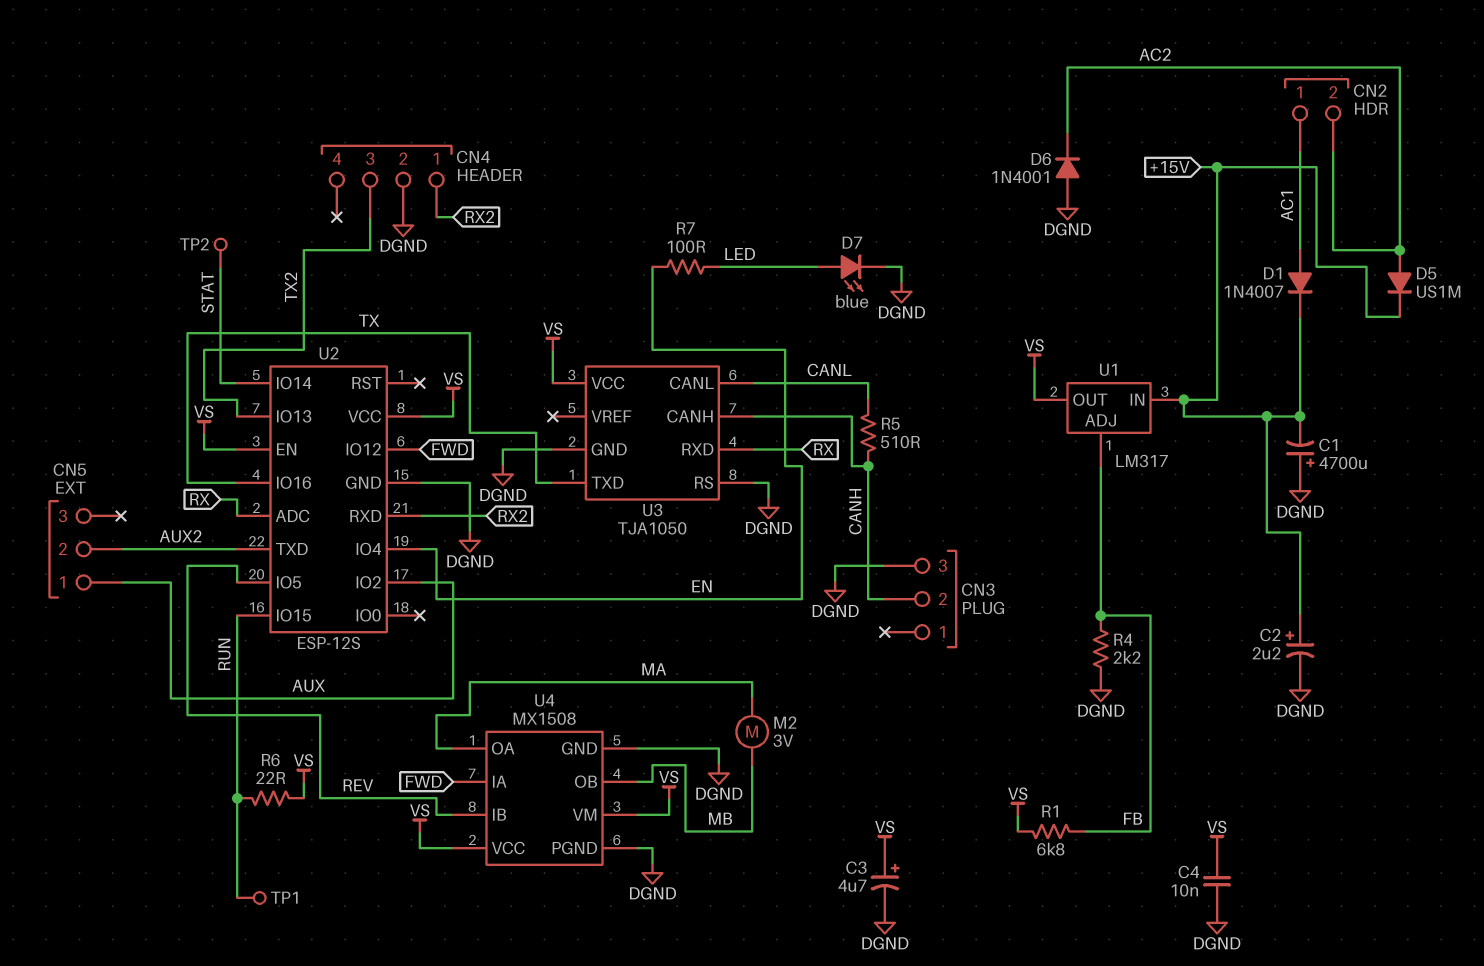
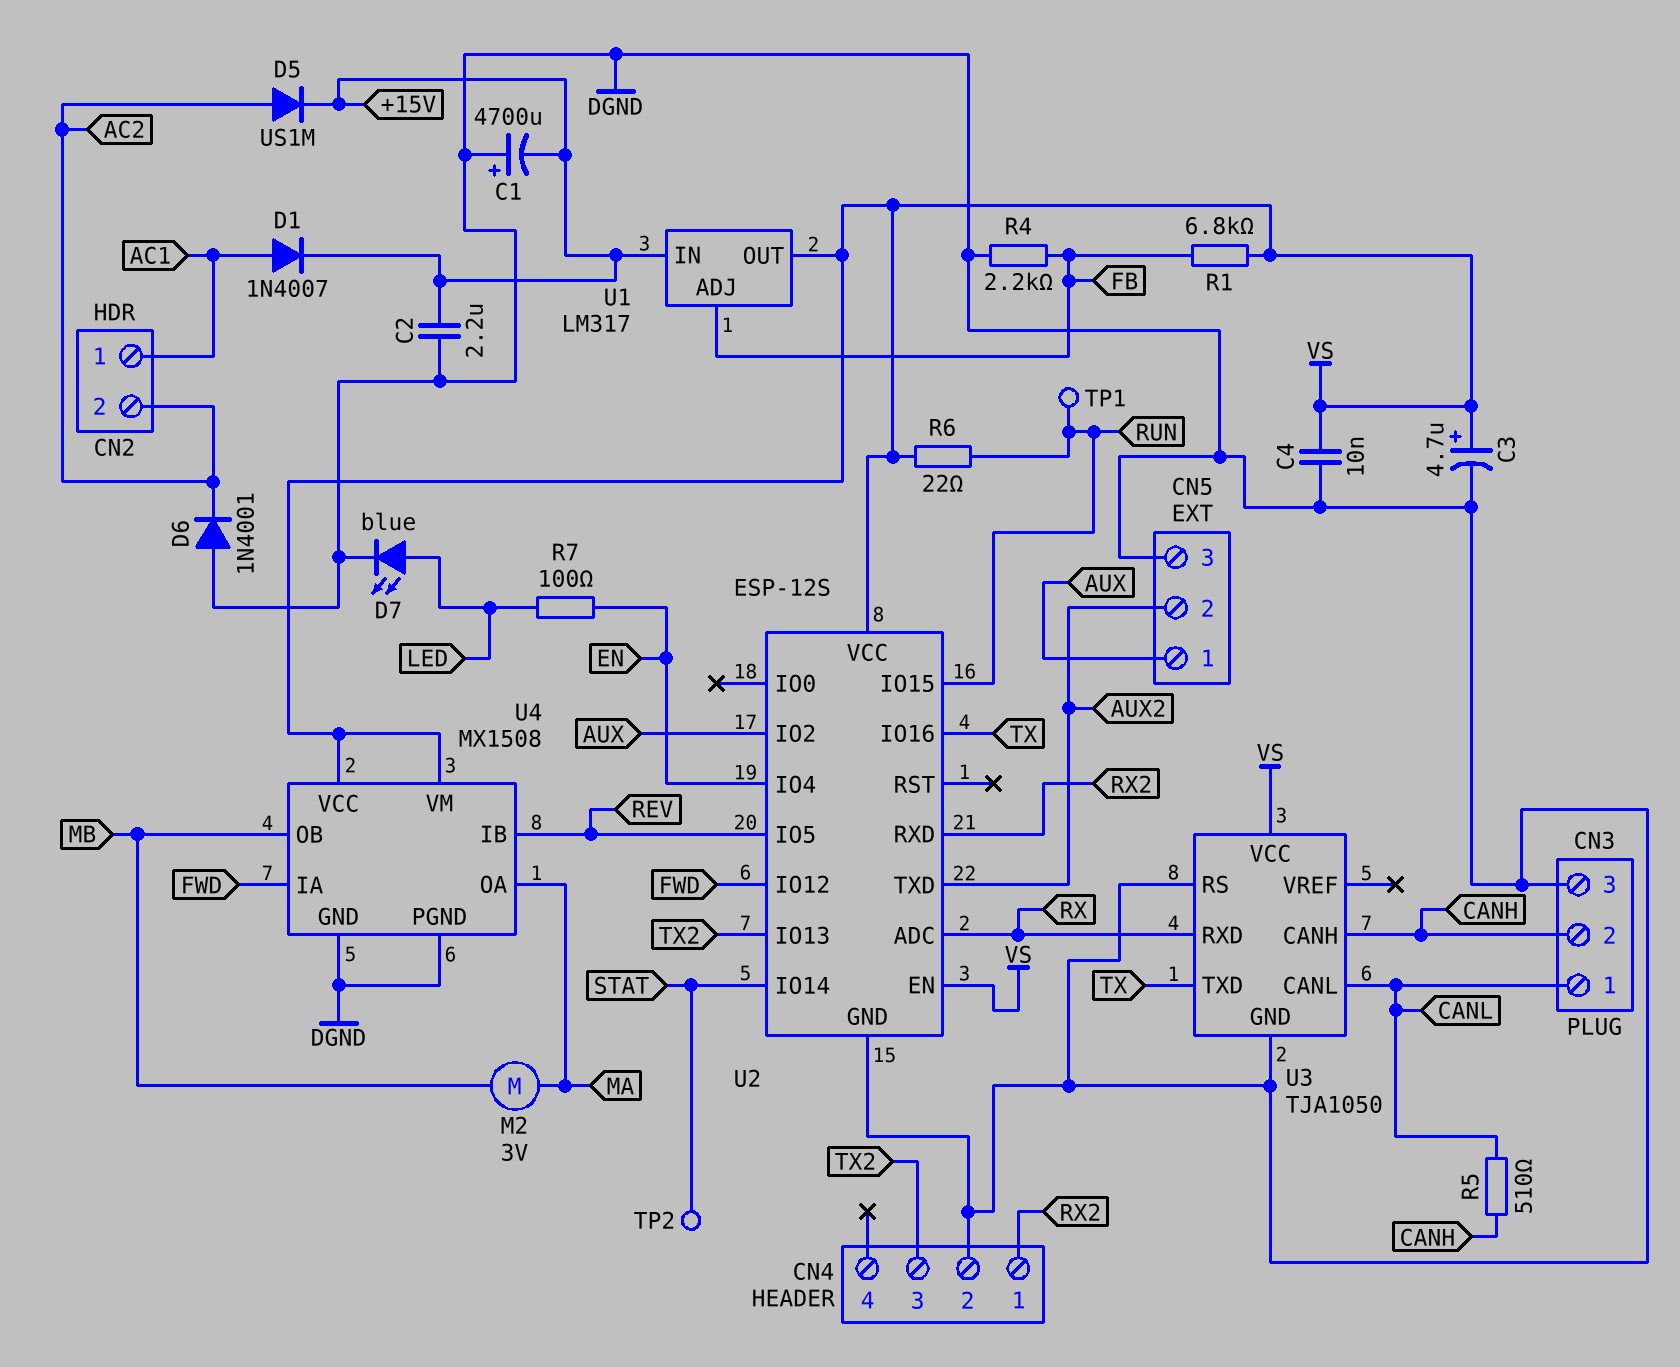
C2: 2.2uF (plus +15V, minus DGND) -> 2.2uF (+15V, DGND)
CN3 pin 1: none -> CANL
CN5 pin 3: none -> DGND

